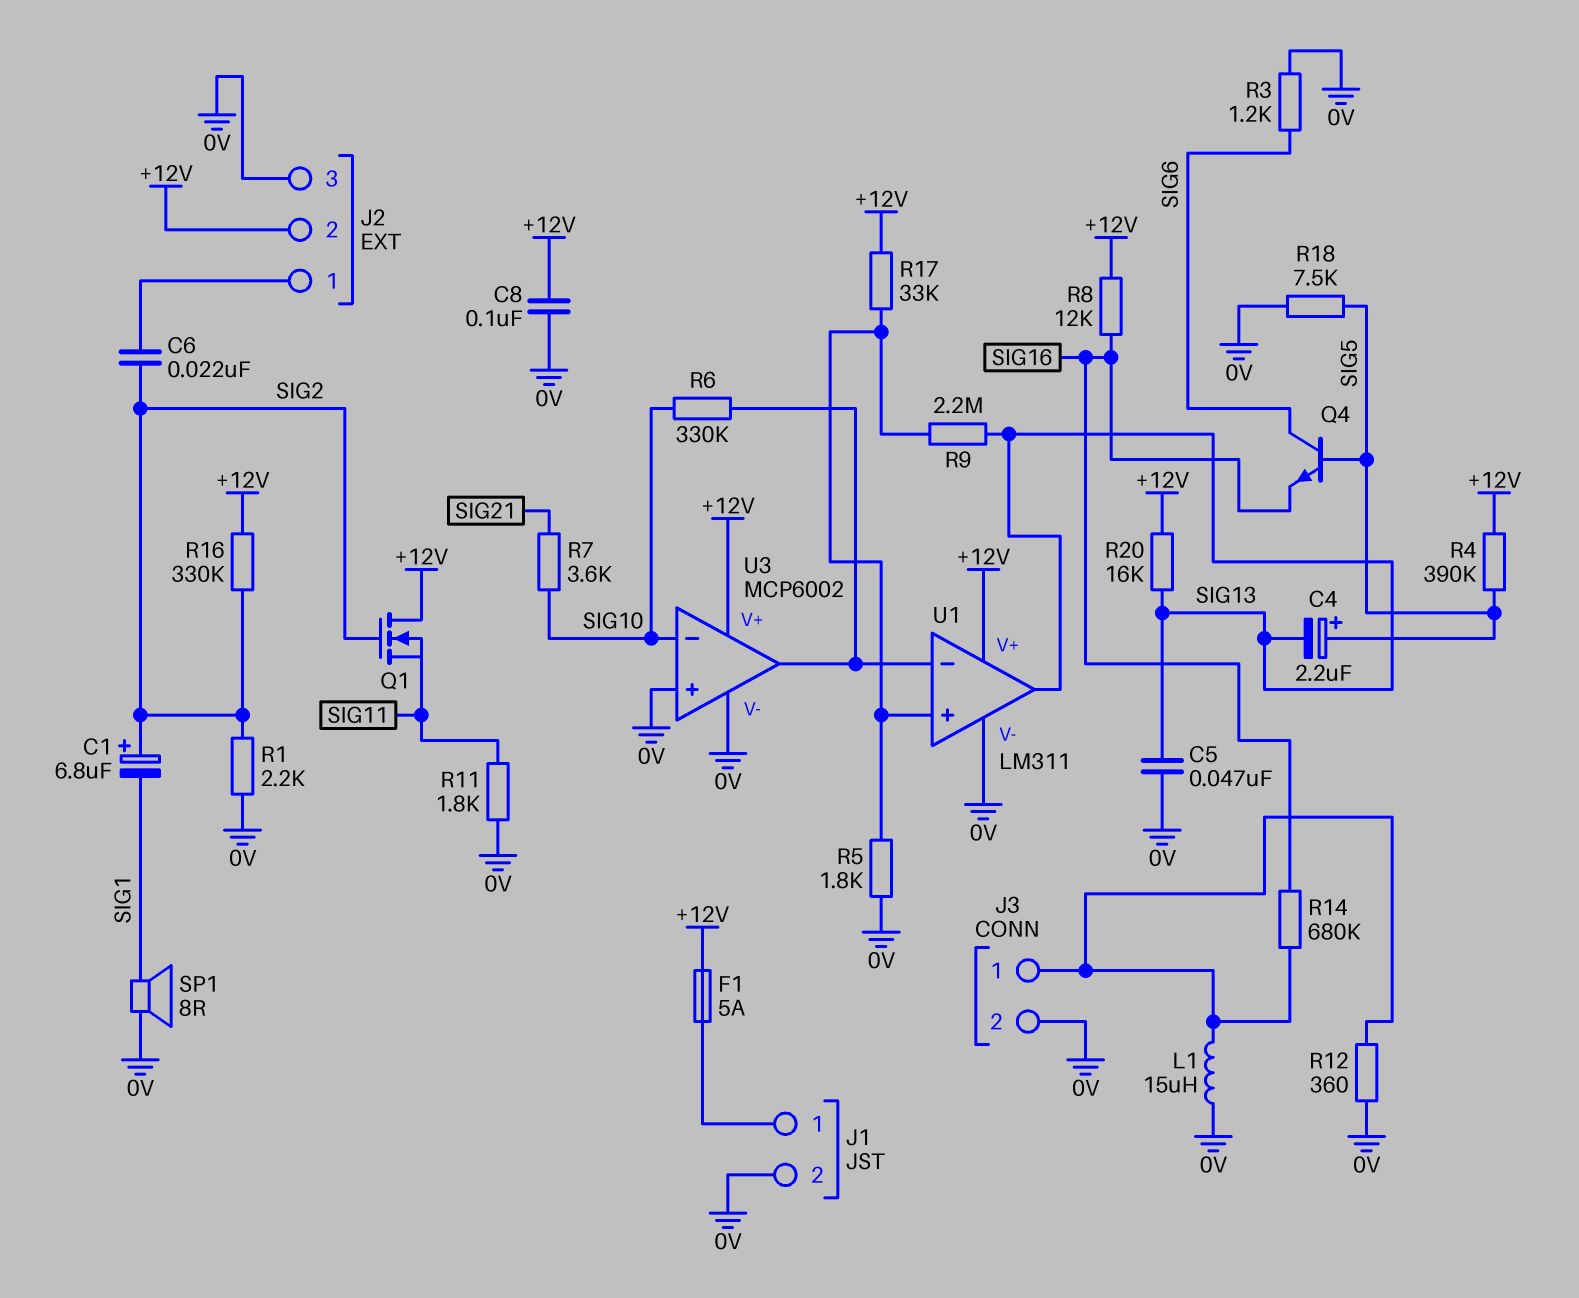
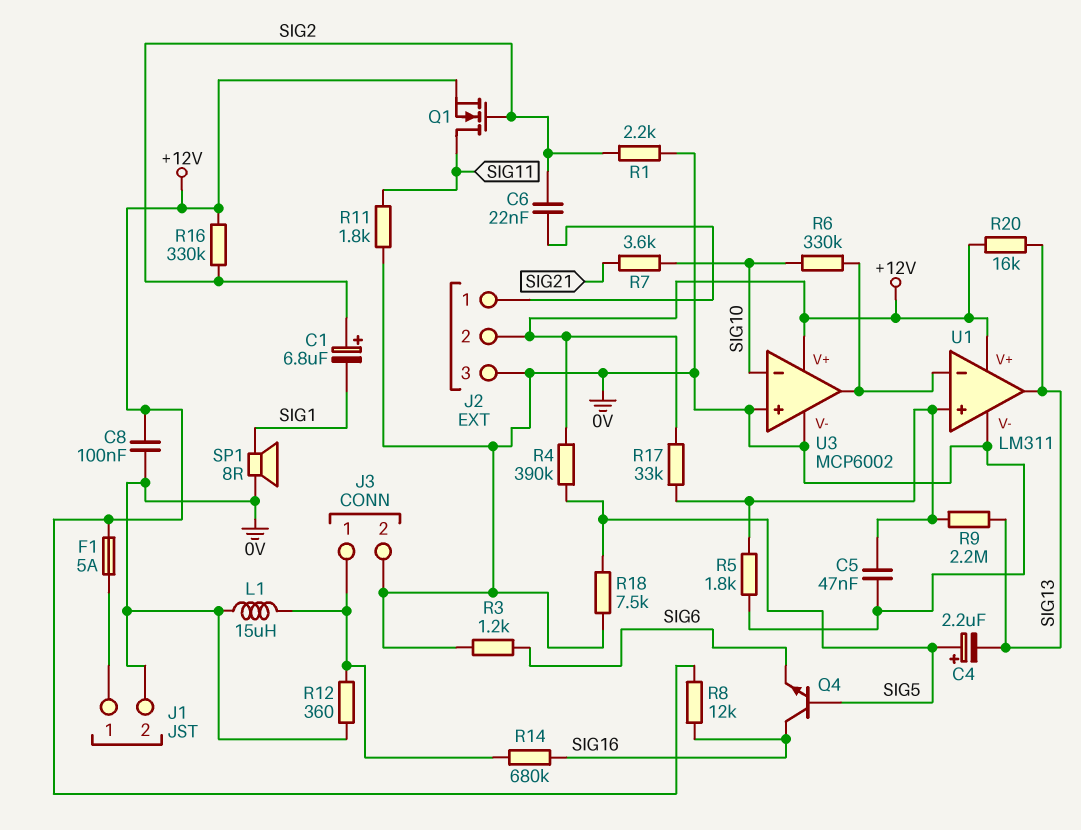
C5: 47nF (0V, SIG13) -> 47nF (0V, U1/in+)
Q1: NMOS (G SIG2, D +12V, S SIG11) -> NMOS (G SIG2, D SIG11, S +12V)
Q4: NPN (B SIG5, C SIG6, E SIG16) -> NPN (B SIG5, C SIG16, E SIG6)

